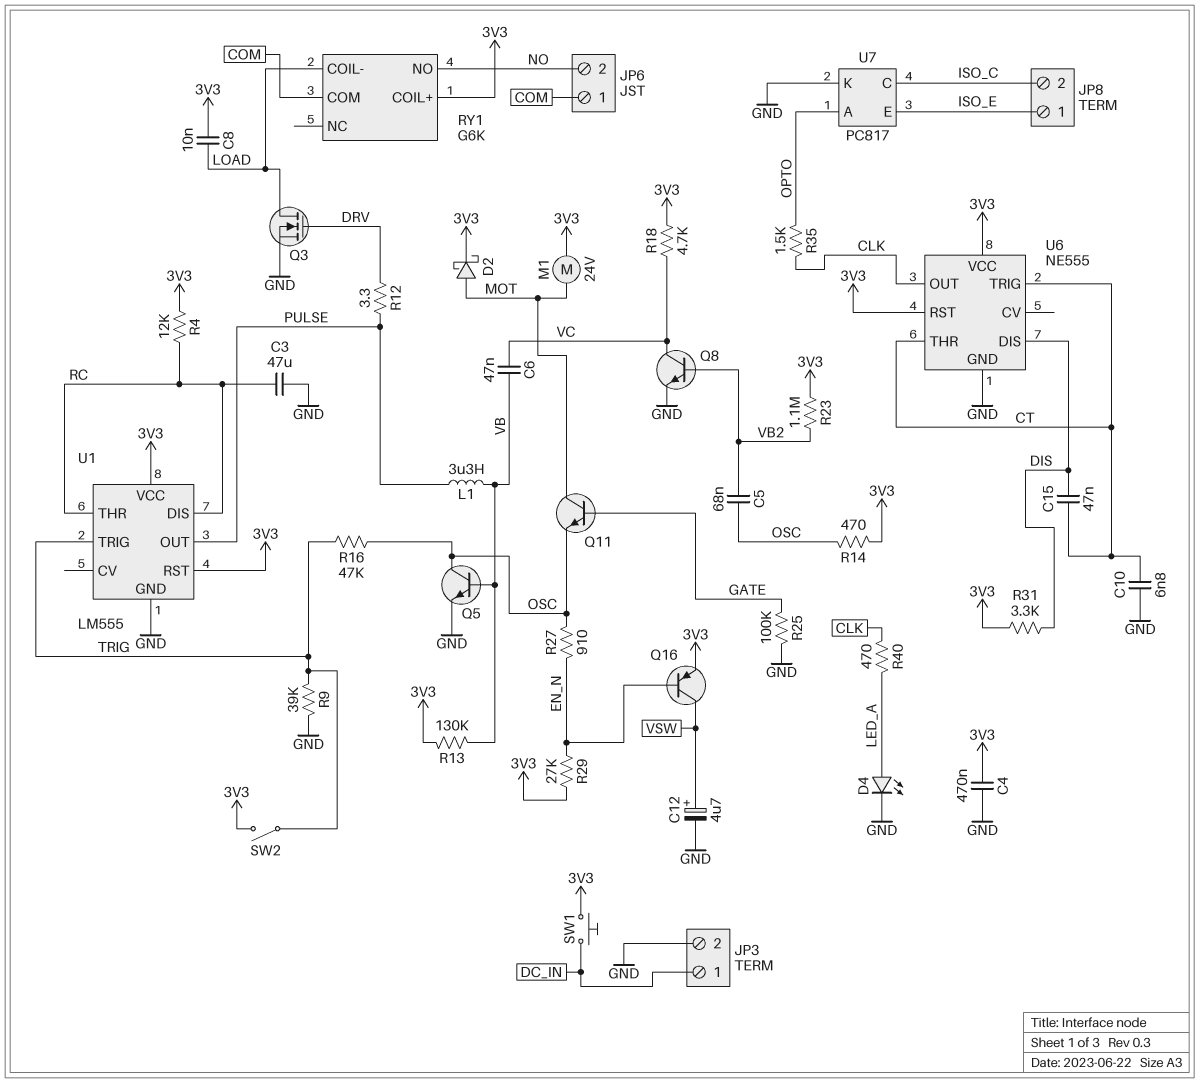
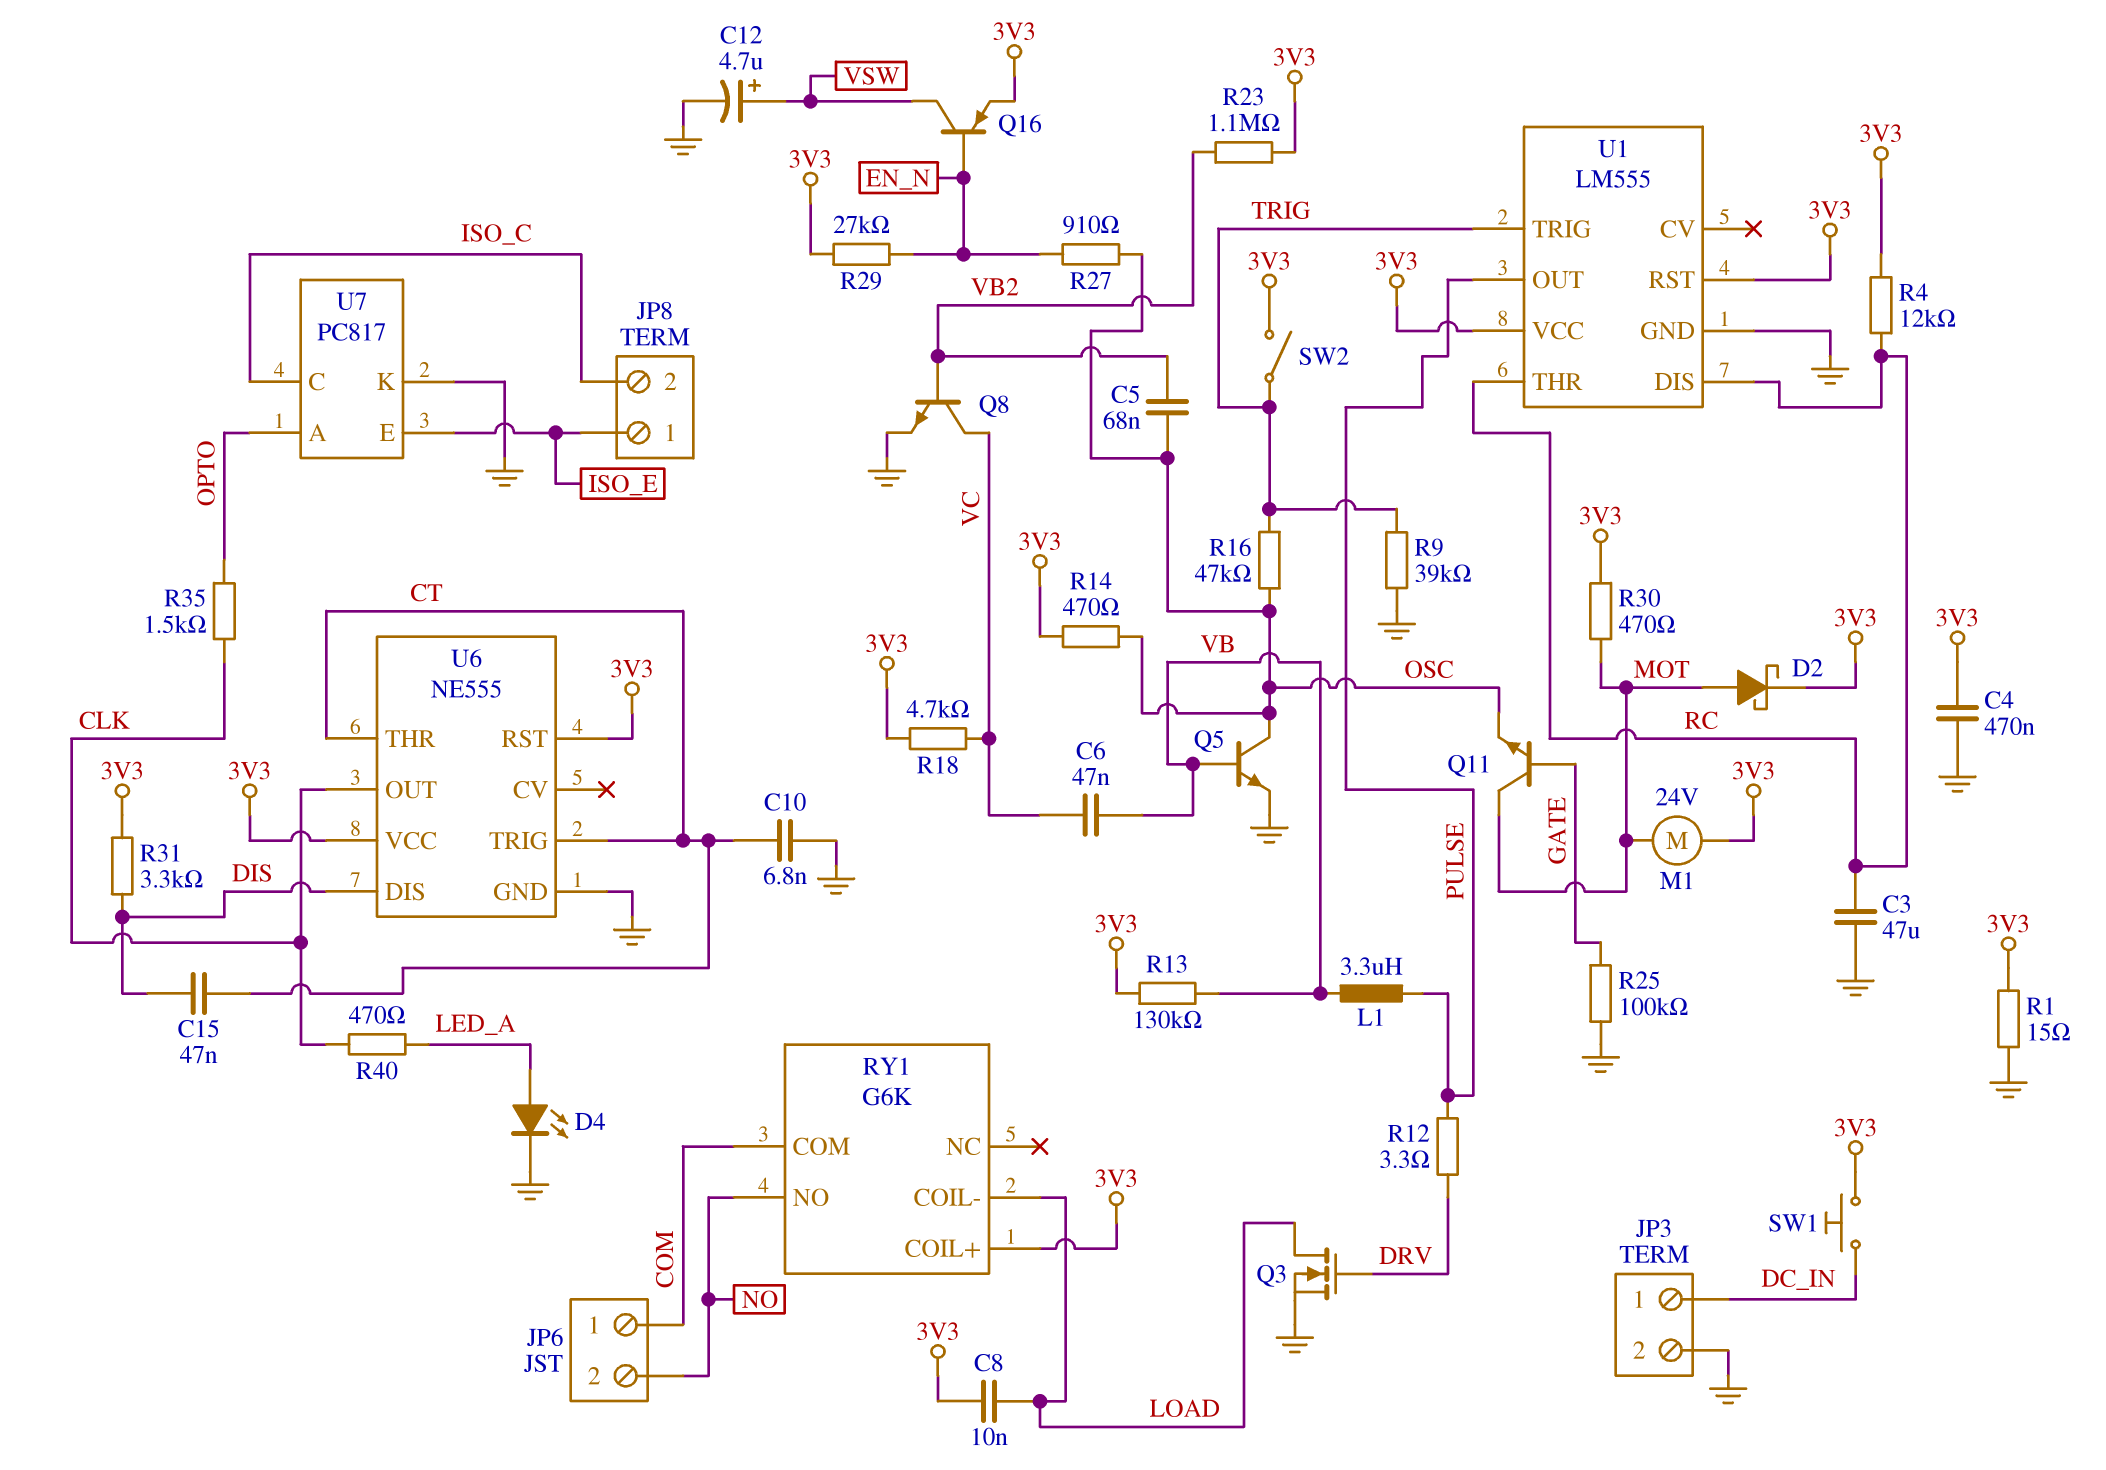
R1: none -> 15 (3V3, GND)
R30: none -> 470 (3V3, MOT)

